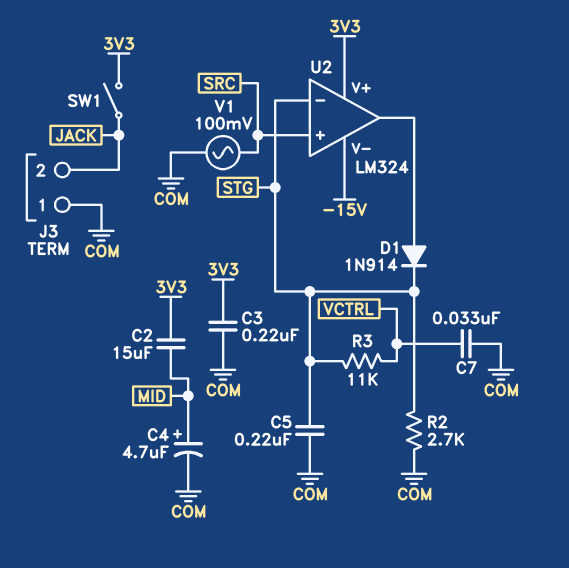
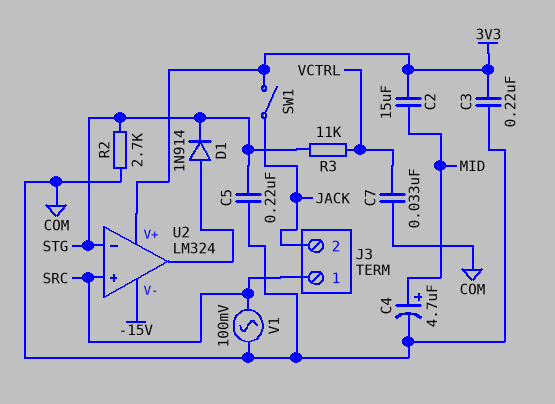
J3 pin 1: COM -> SRC

